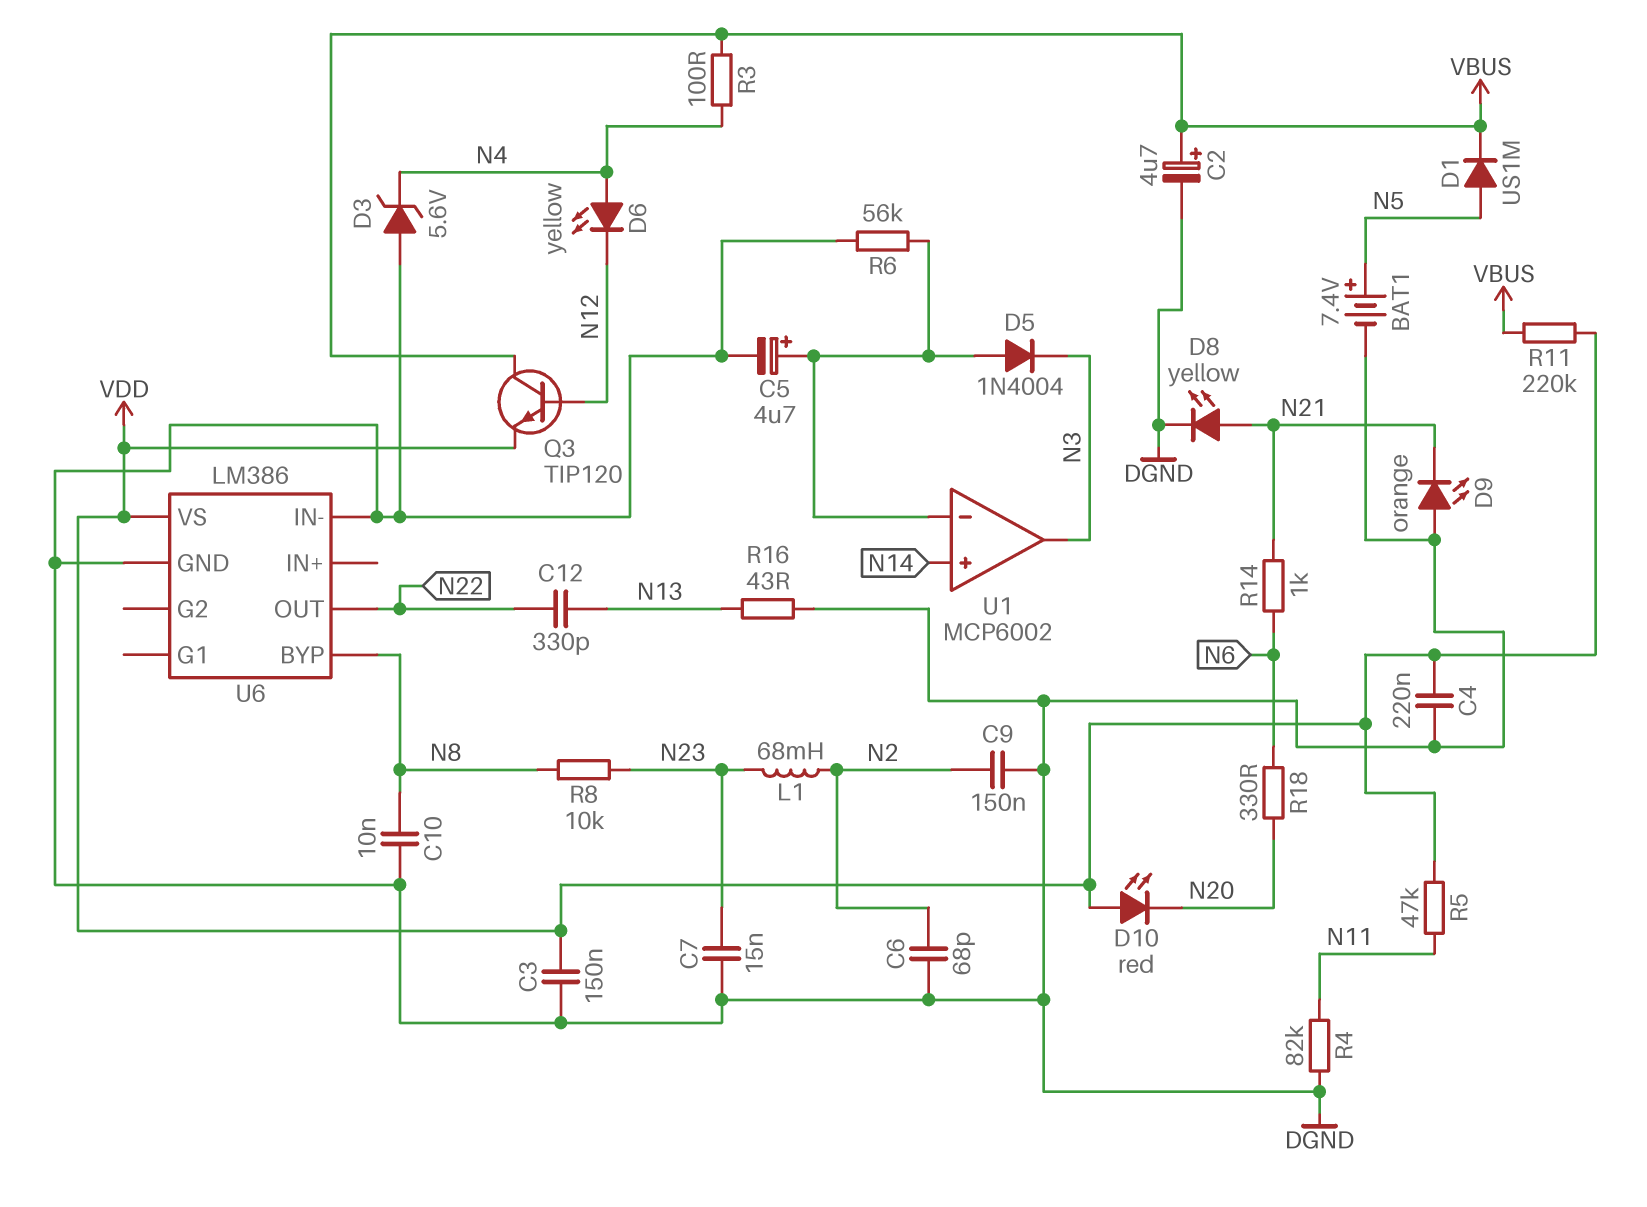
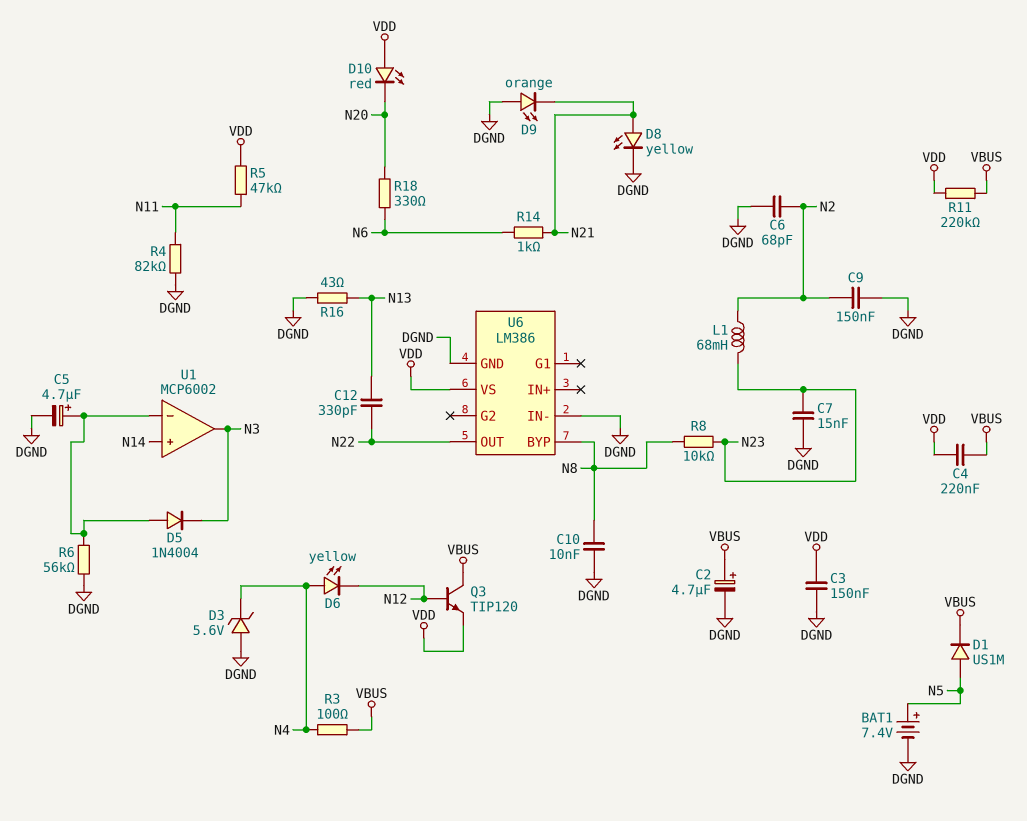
C4: 220nF (DGND, VDD) -> 220nF (VBUS, VDD)

